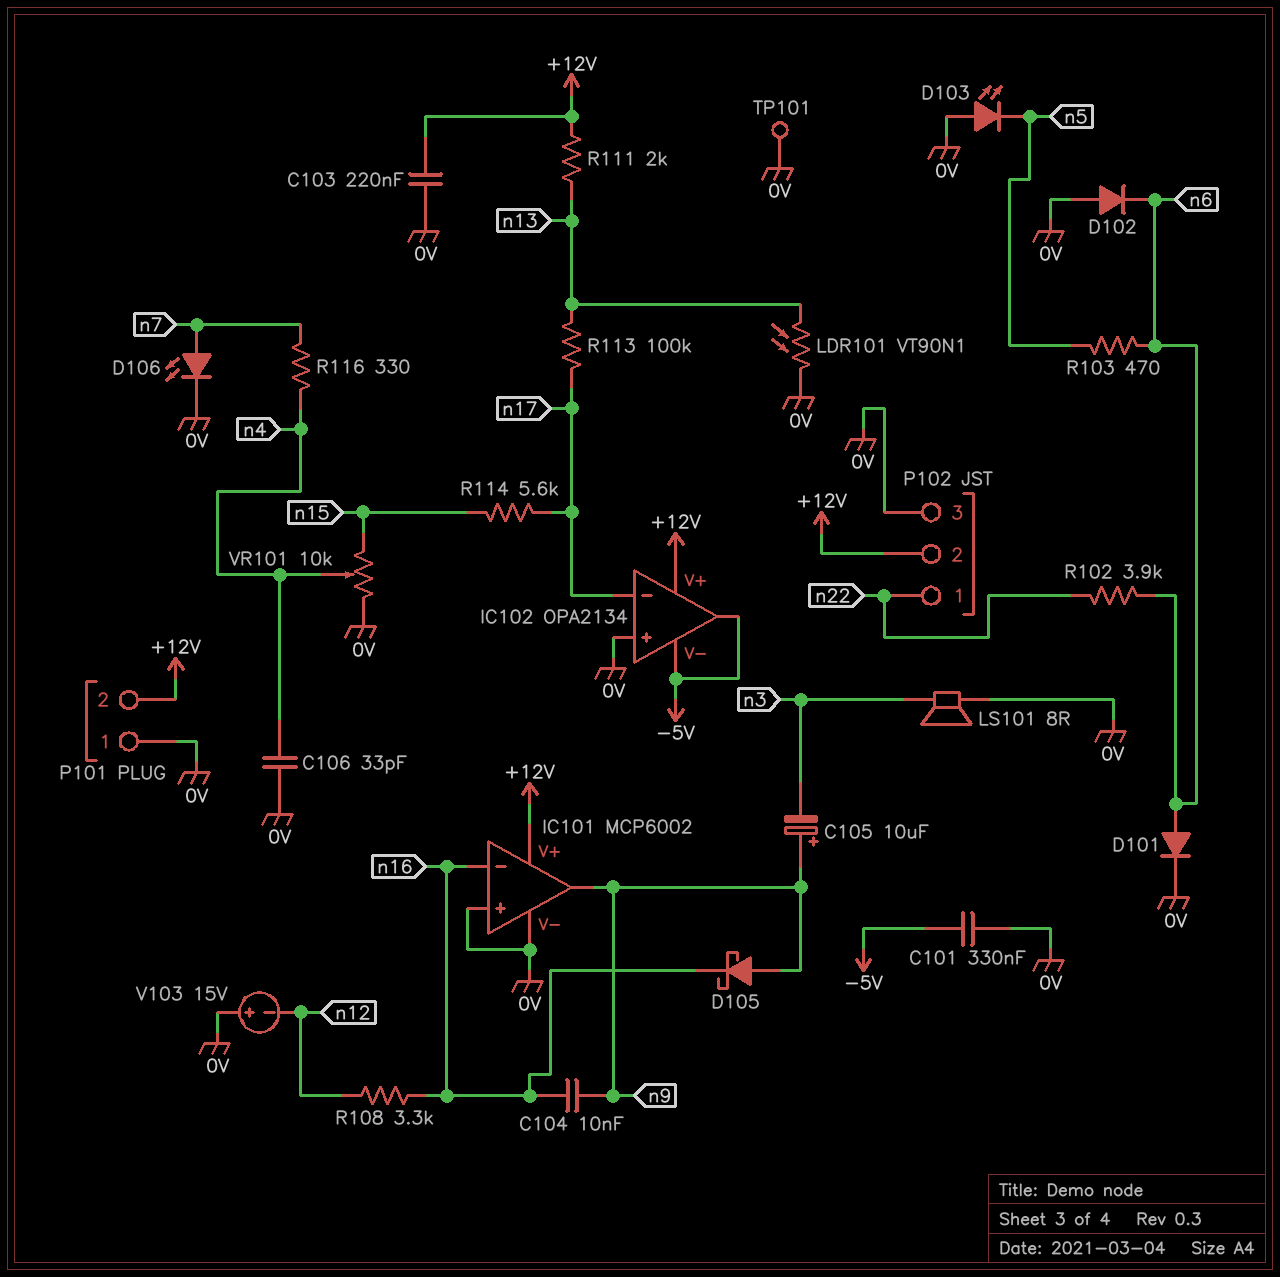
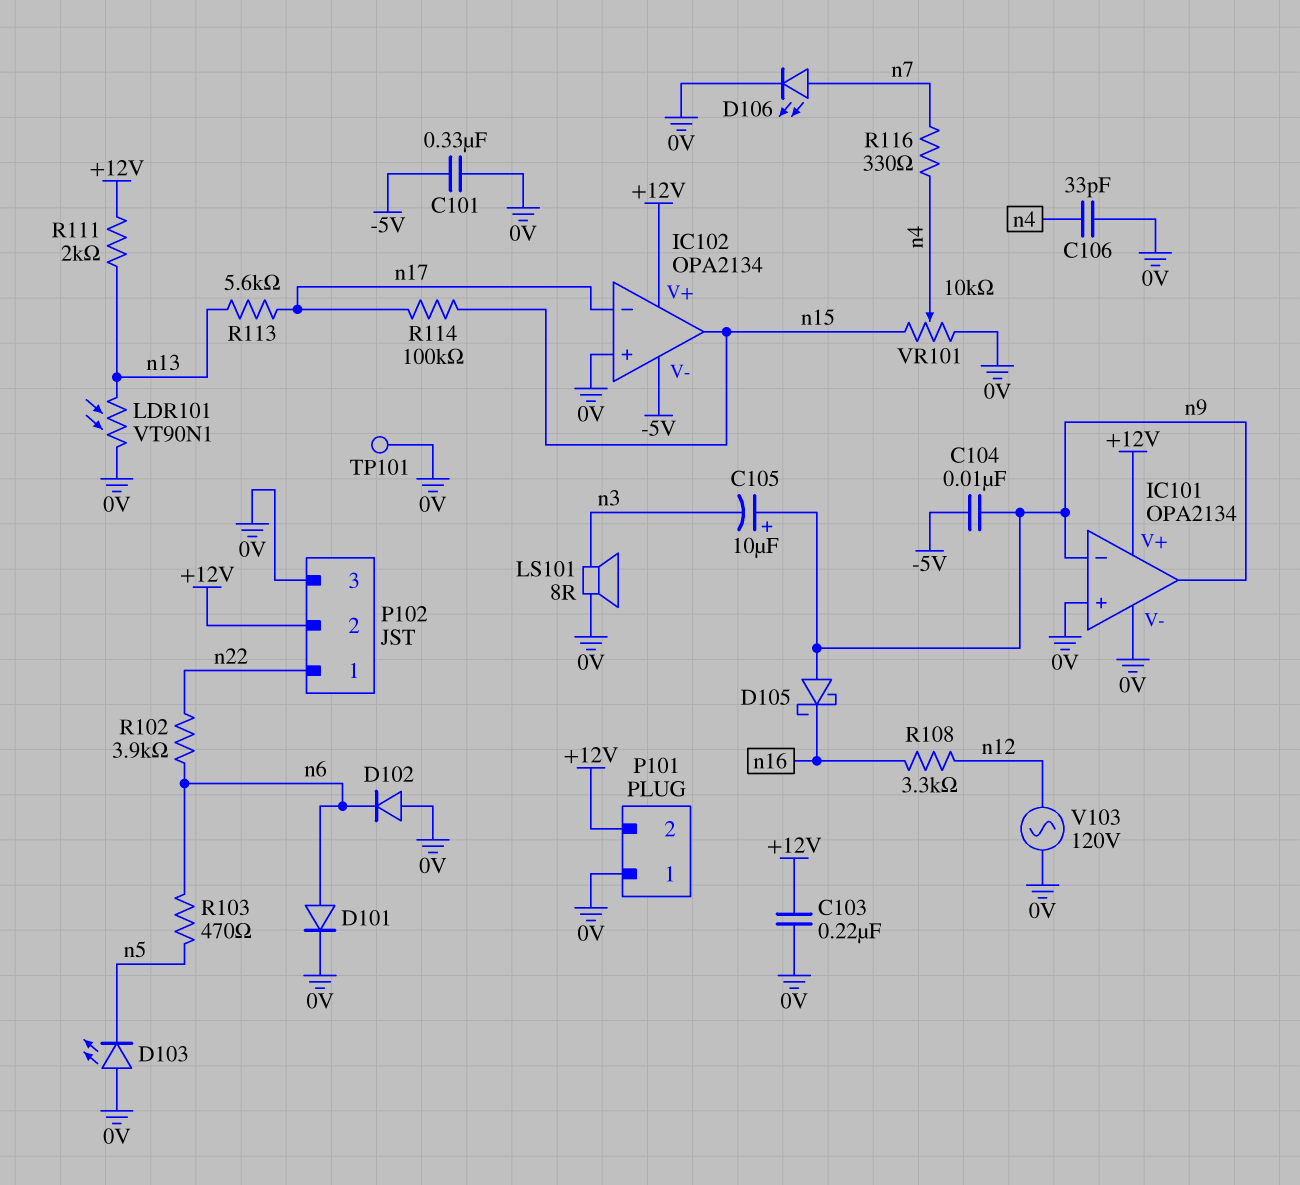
C104: 10nF (n9, n16) -> 10nF (-5V, n9)
IC101: MCP6002 -> OPA2134
IC101 pin in-: n16 -> n9
IC102 pin out: -5V -> n15
R113: 100k (n13, n17) -> 5.6k (n13, n17)
R114: 5.6k (n15, n17) -> 100k (n15, n17)
V103: 15V (plus 0V, minus n12) -> AC 120V (0V, n12)

